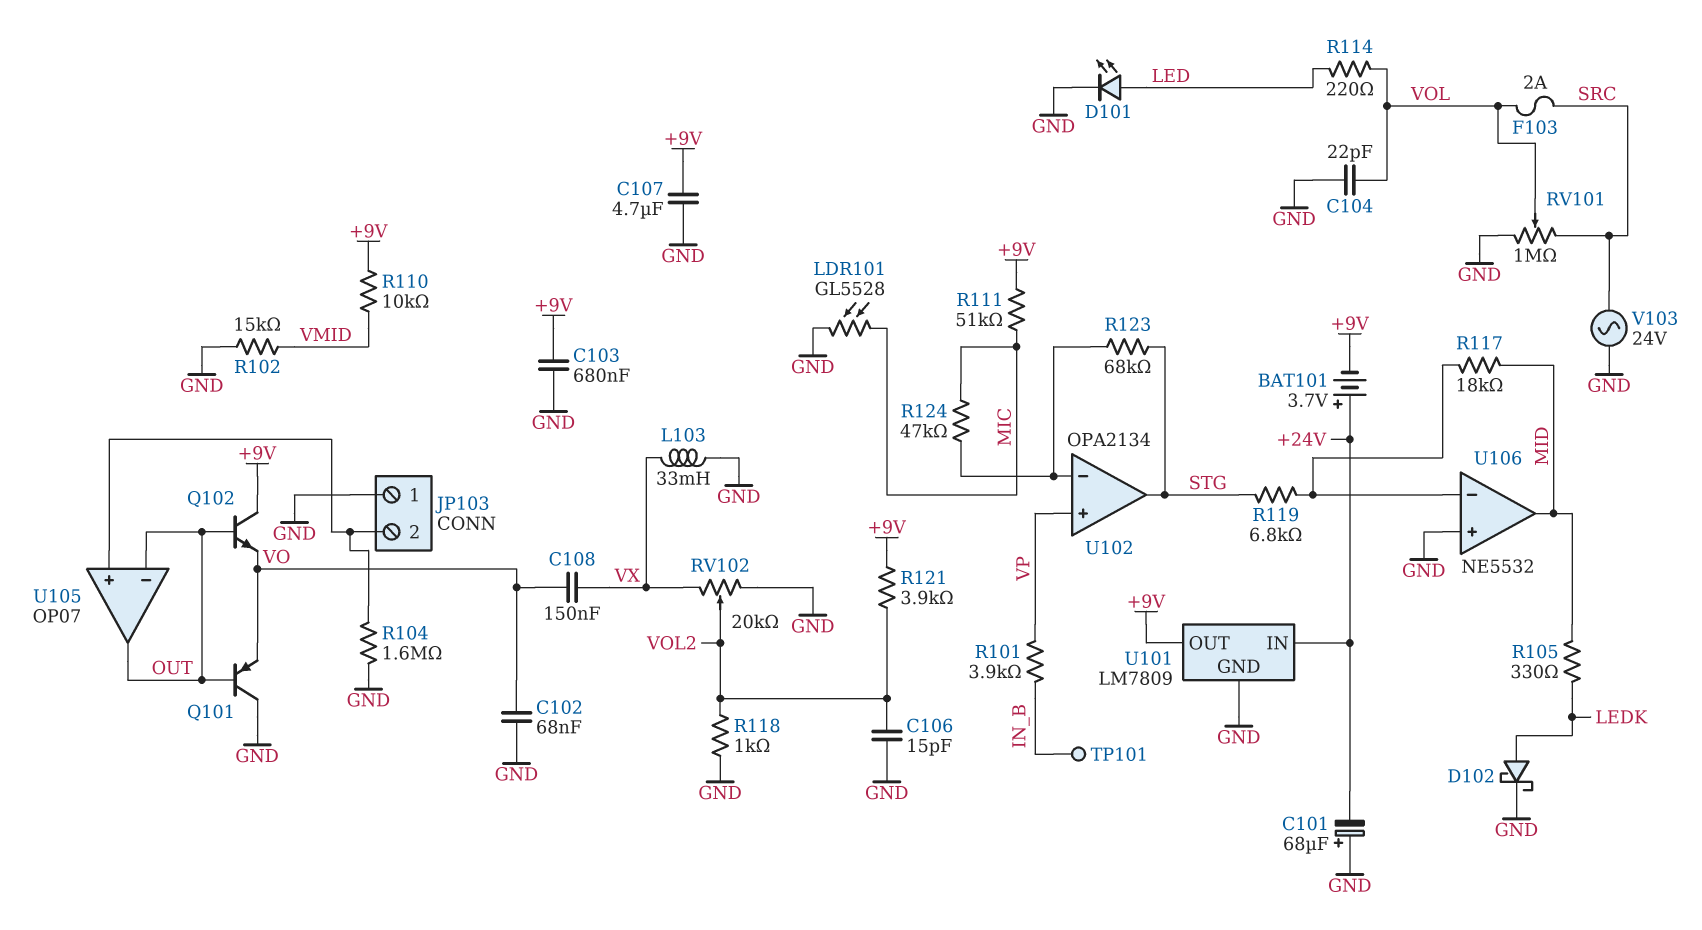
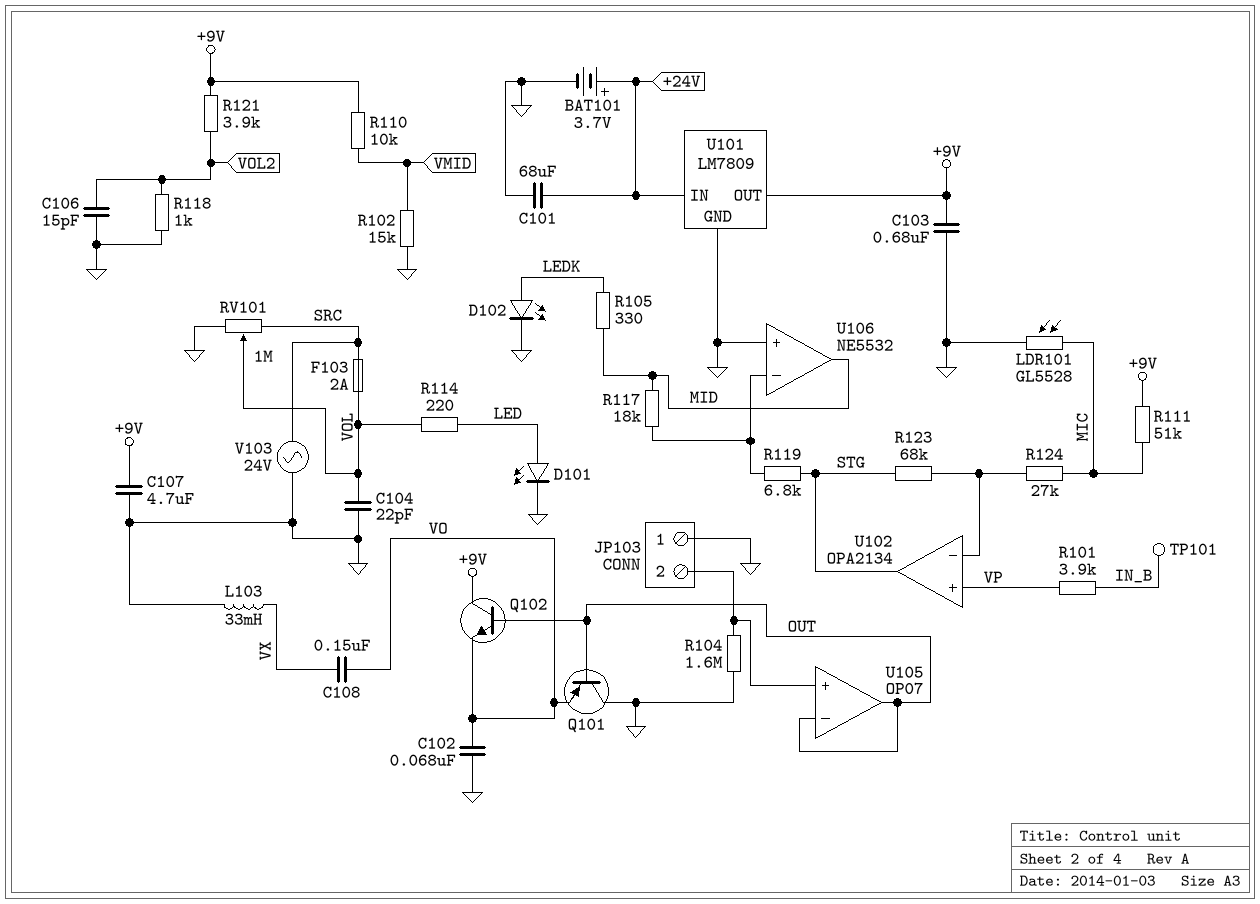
BAT101: 3.7V (plus +24V, minus +9V) -> 3.7V (plus +24V, minus GND)
C101: 68uF (plus GND, minus +24V) -> 68uF (+24V, GND)
D102: schottky (A LEDK, K GND) -> LED (A LEDK, K GND)
R124: 47k (MIC, U102/in-) -> 27k (MIC, U102/in-)
RV102: 20k (GND, VX, wiper VOL2) -> none

